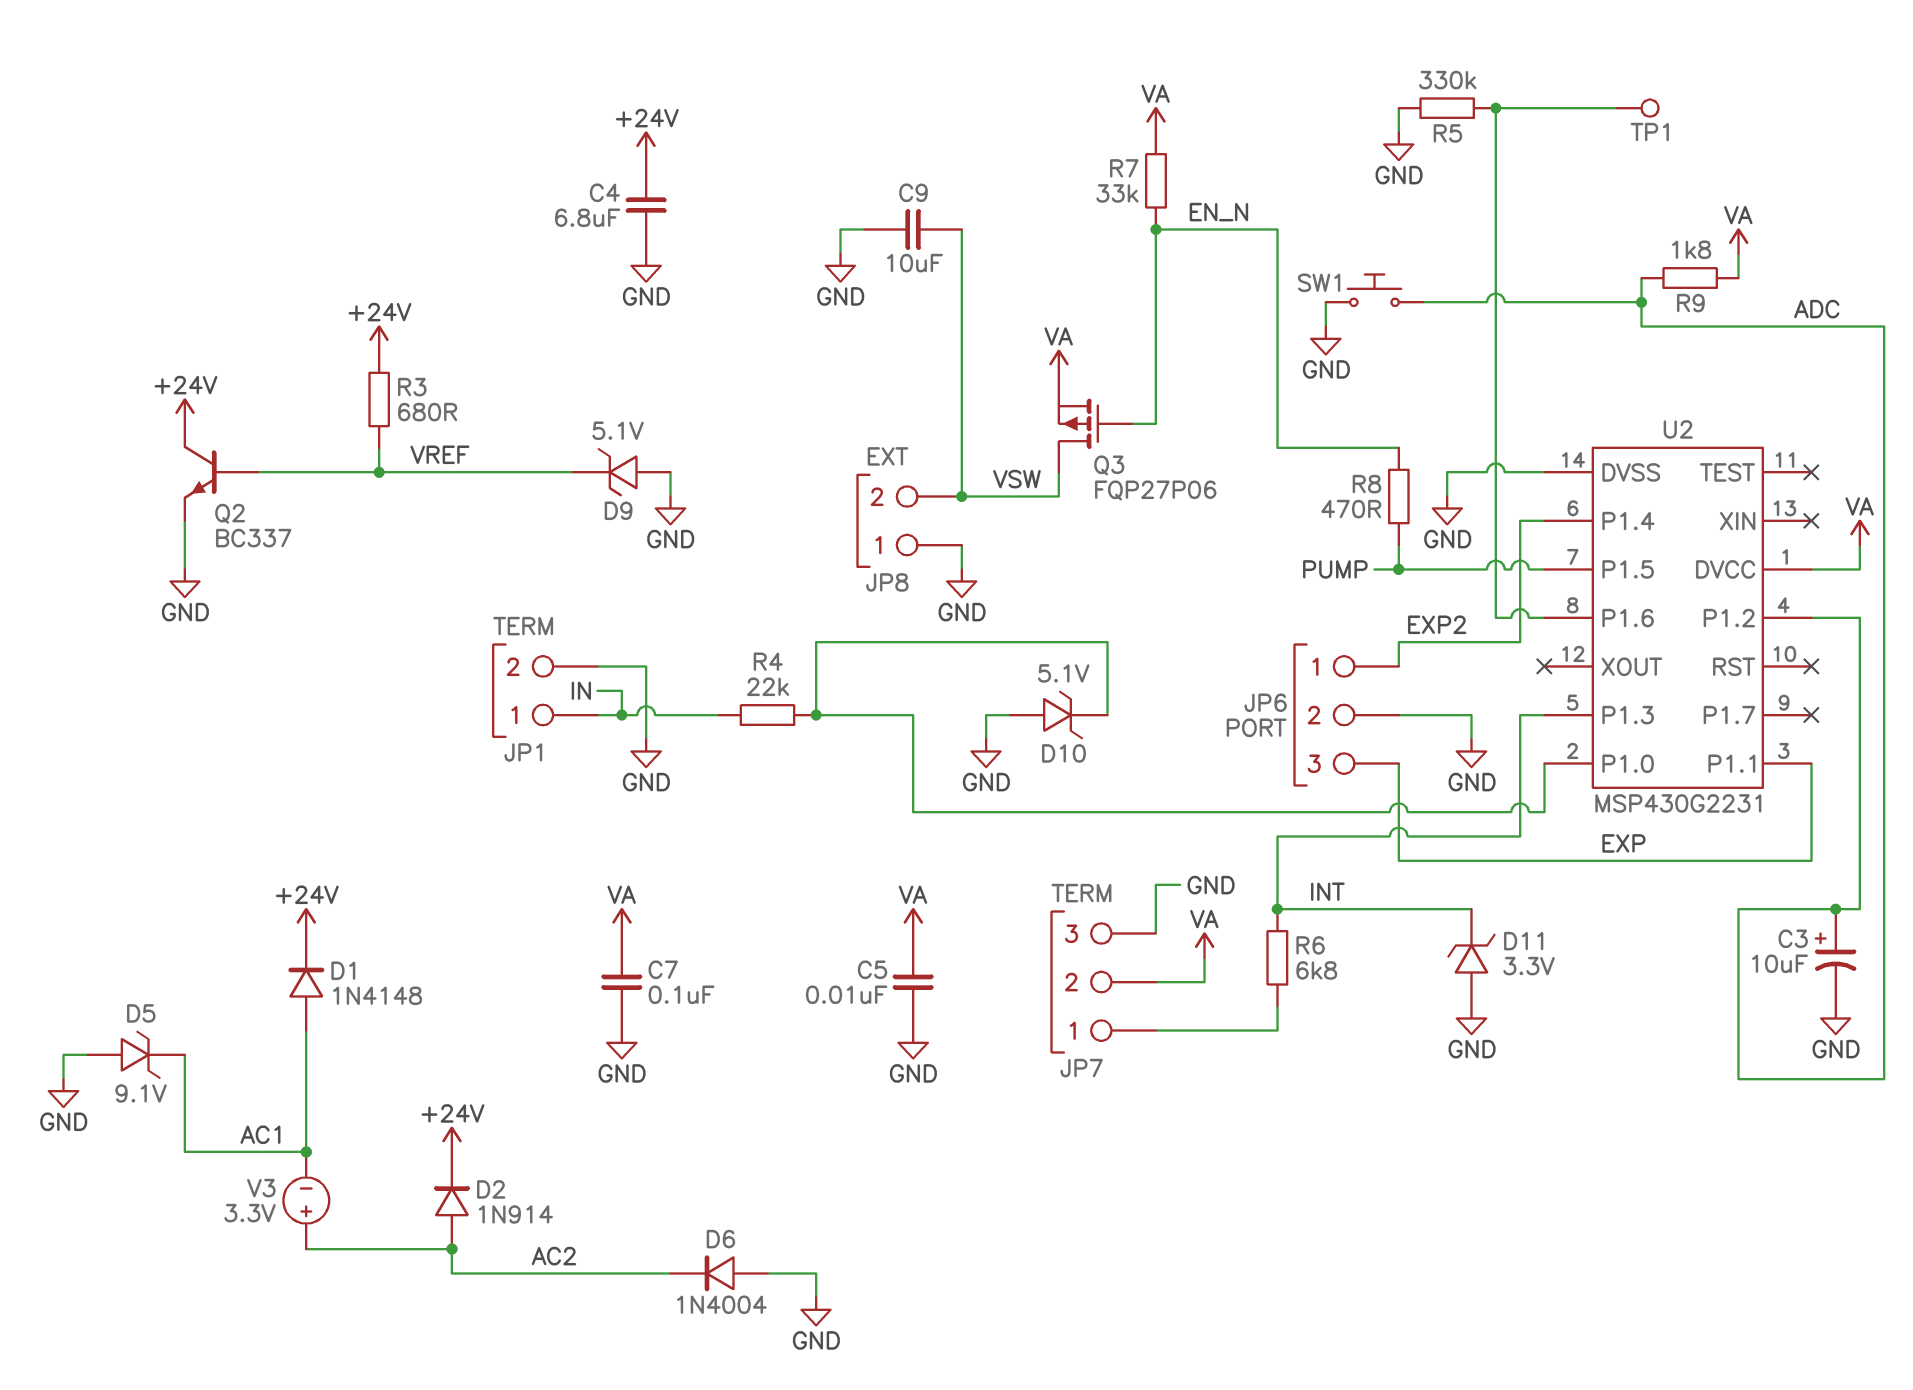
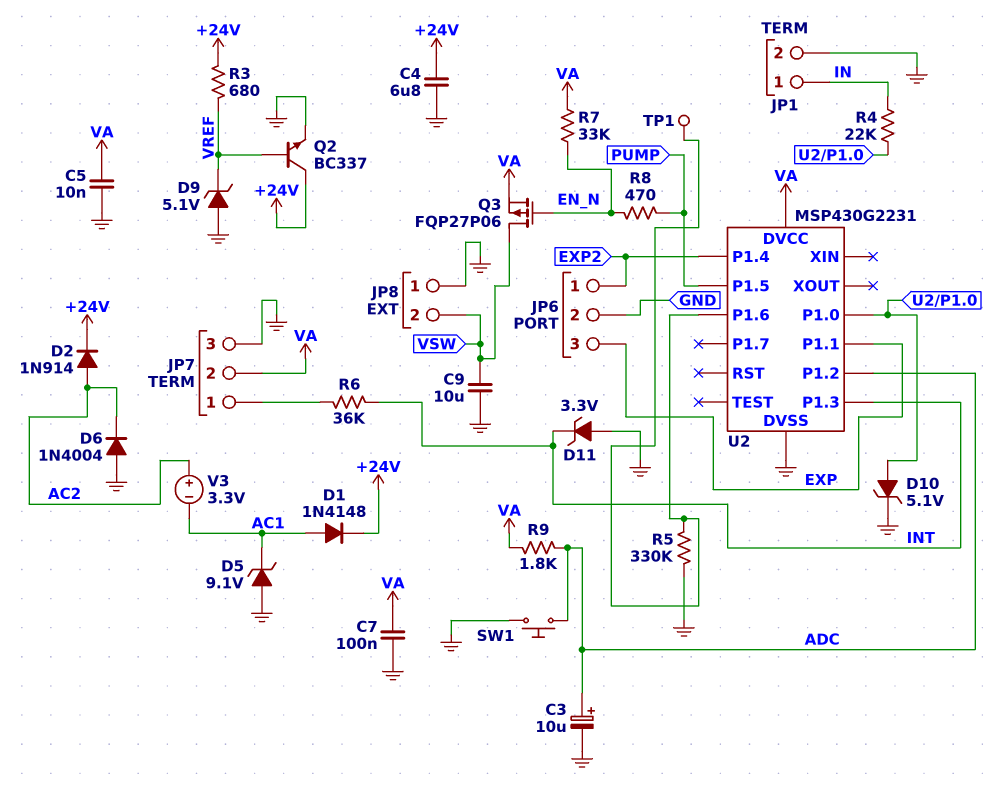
D10: zener 5.1V (A GND, K U2/P1.0) -> zener 5.1V (A U2/P1.0, K GND)
R6: 6.8k (INT, JP7/1) -> 36k (INT, JP7/1)

